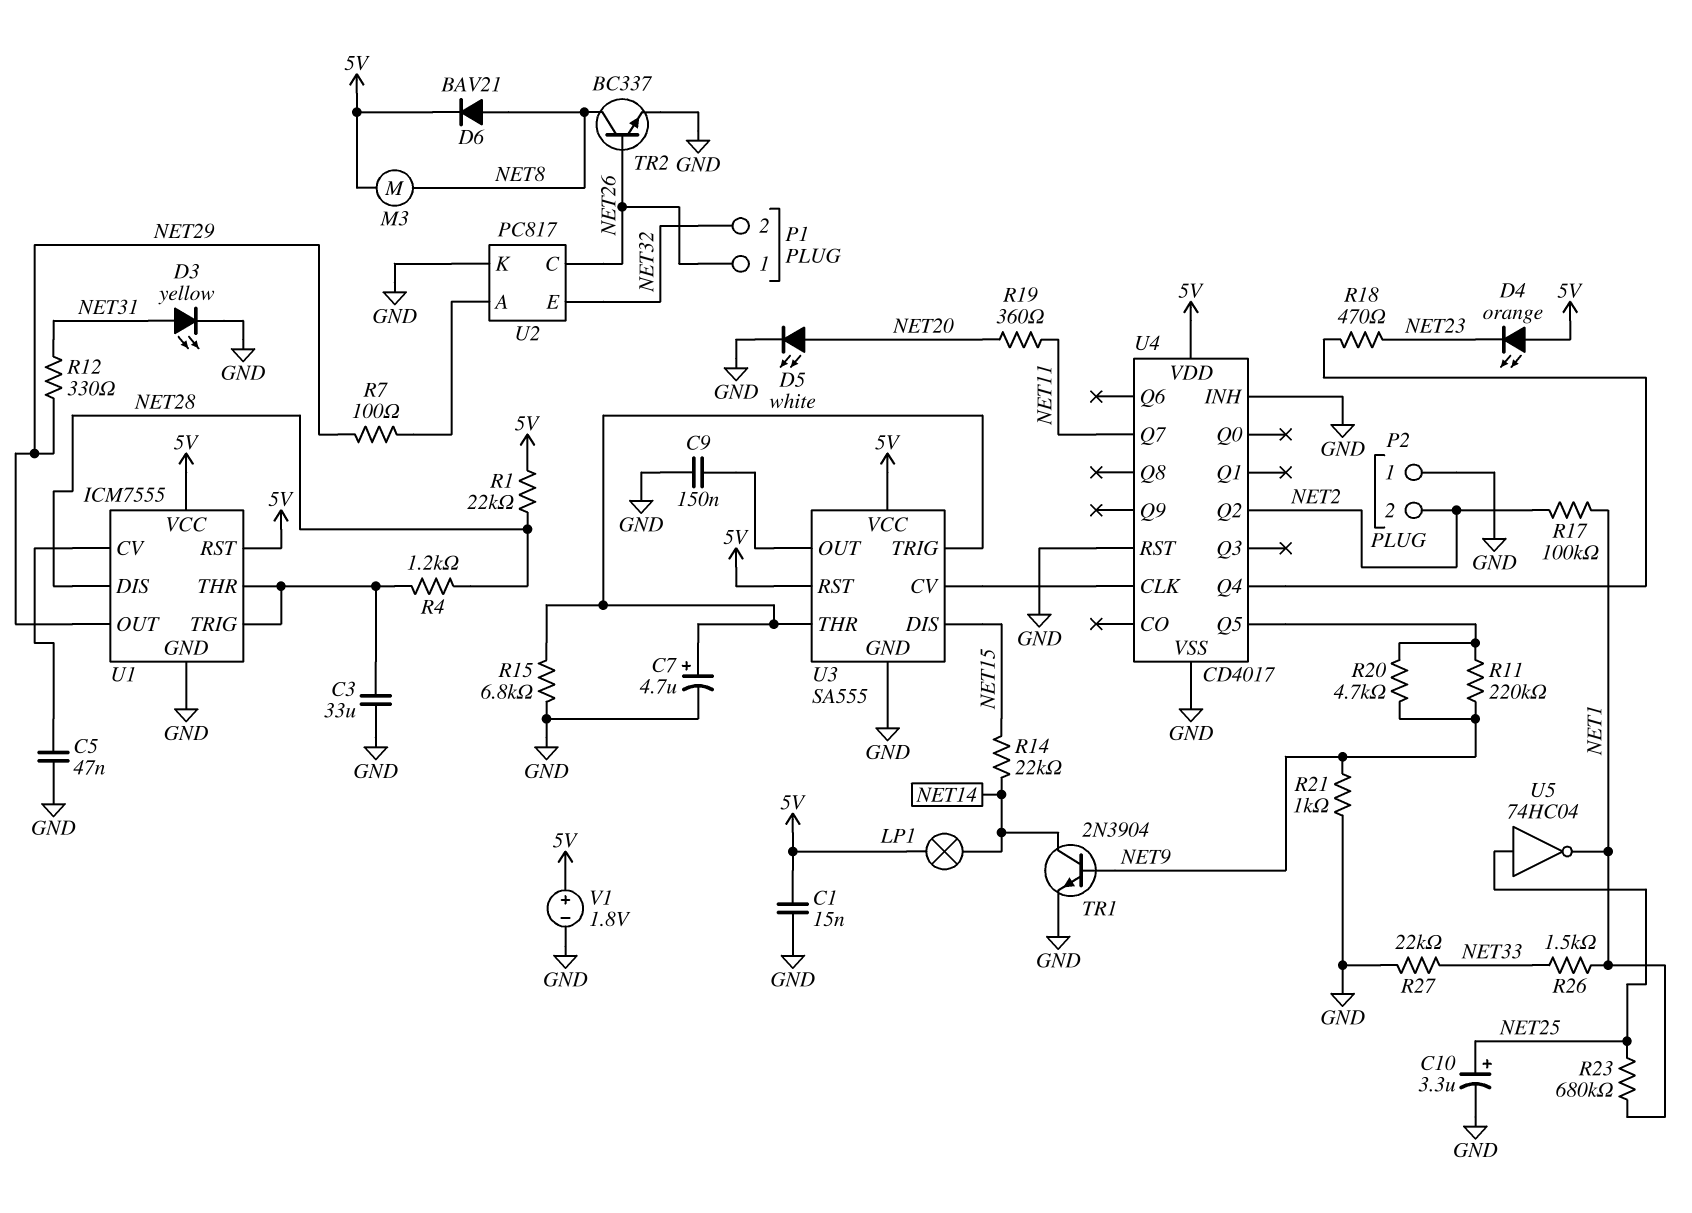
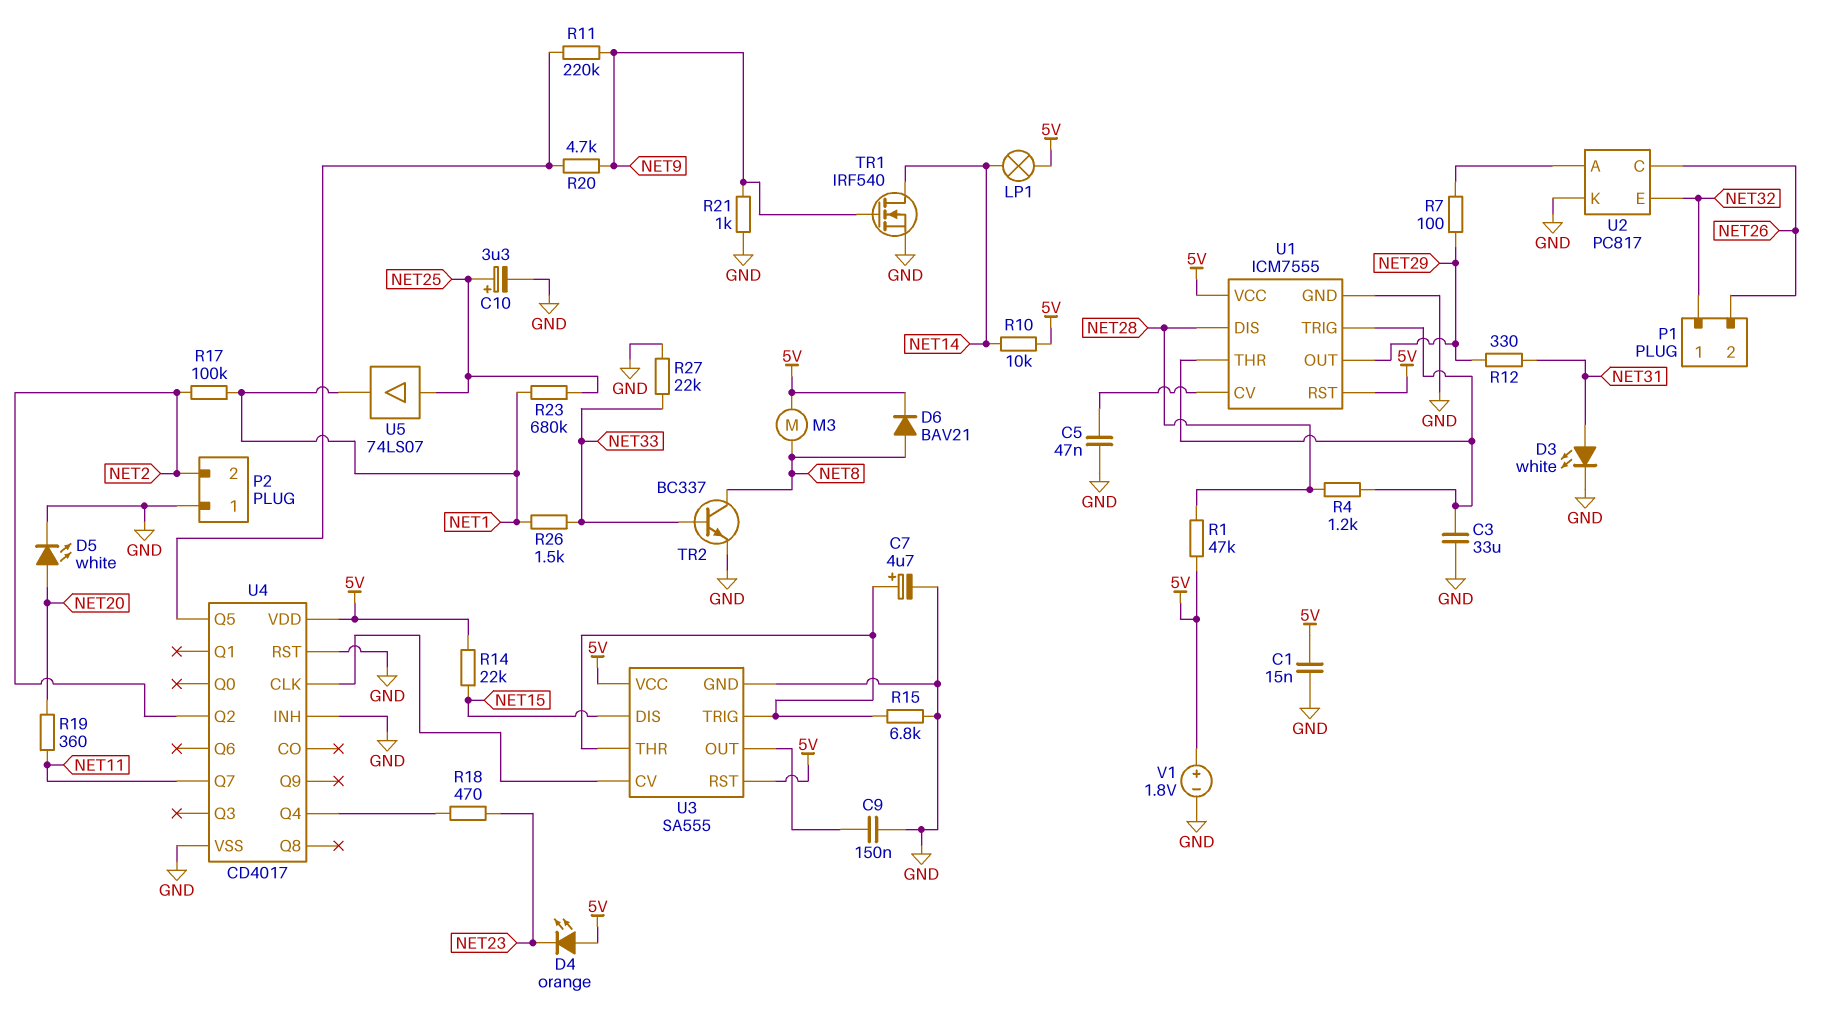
D3: LED yellow (A NET31, K GND) -> LED white (A NET31, K GND)
P1 pin 1: NET26 -> NET32
P1 pin 2: NET32 -> NET26
R1: 22k (5V, NET28) -> 47k (5V, NET28)
R10: none -> 10k (5V, NET14)
R14: 22k (NET14, NET15) -> 22k (5V, NET15)
TR1: NPN 2N3904 (B NET9, C NET14, E GND) -> NMOS IRF540 (G NET9, D NET14, S GND)
TR2: NPN BC337 (B NET26, C NET8, E GND) -> NPN BC337 (B NET33, C NET8, E GND)
U5: NOT 74HC04 (in NET25, out NET1) -> buffer 74LS07 (in NET25, out NET1)

